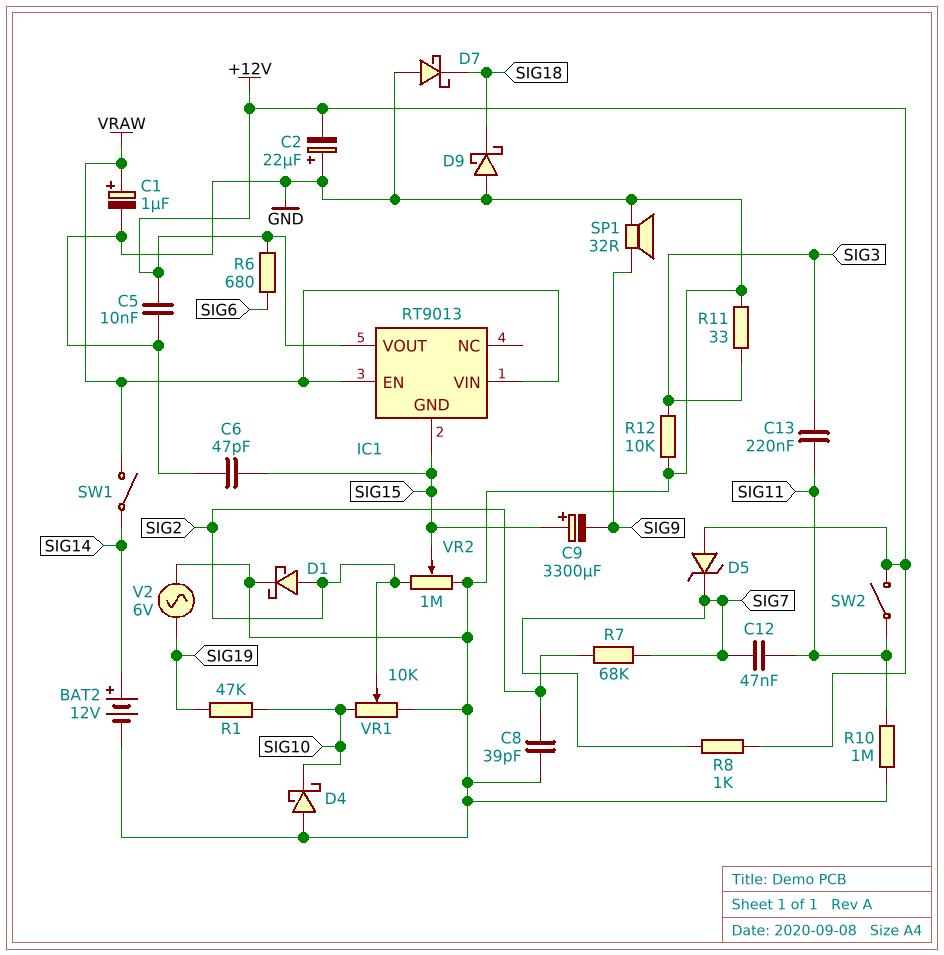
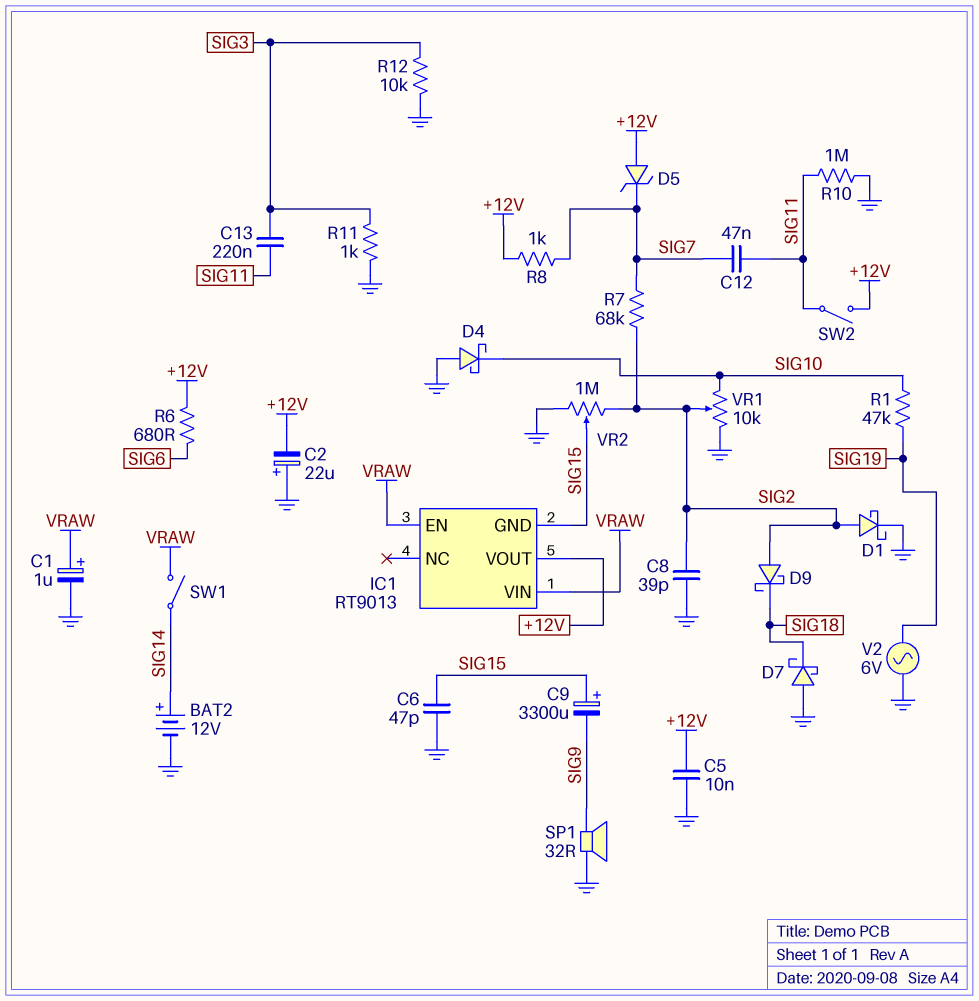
D9: schottky (A GND, K SIG18) -> schottky (A SIG2, K SIG18)
R11: 33 (GND, SIG3) -> 1k (GND, SIG3)

